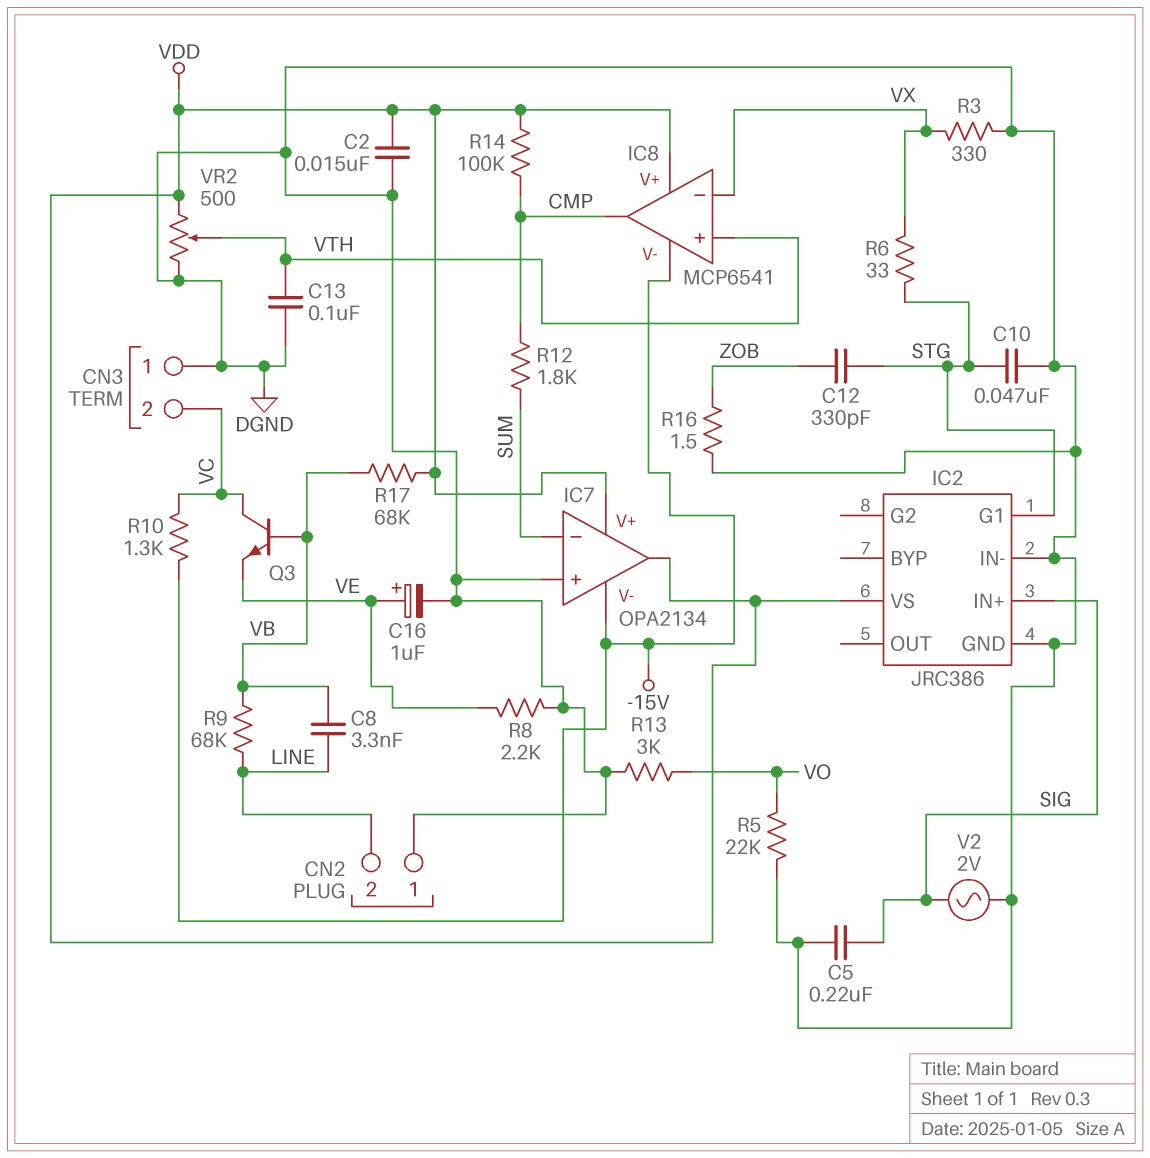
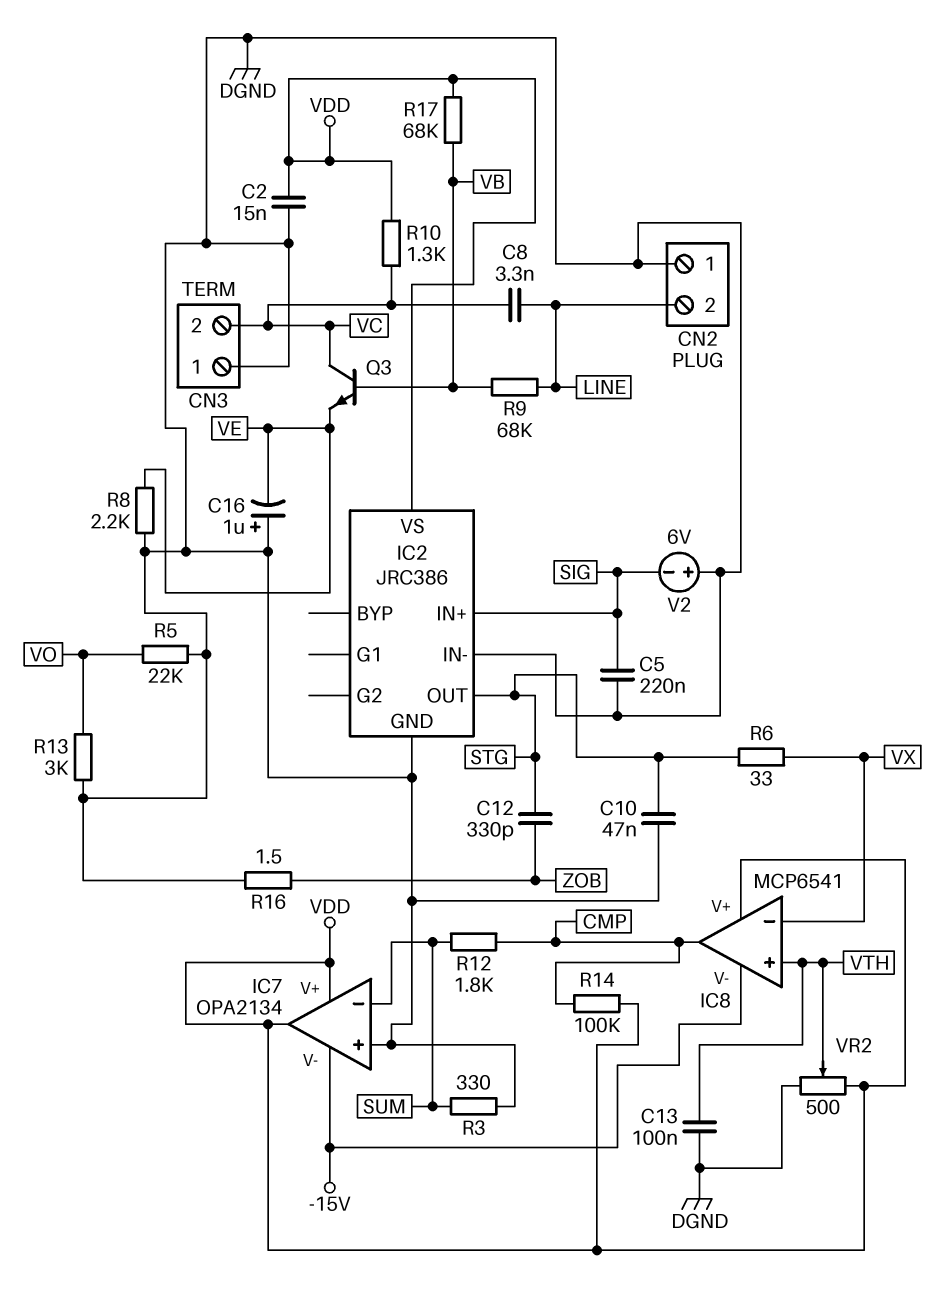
C8: 3.3nF (LINE, VB) -> 3.3nF (LINE, VC)
C16: 1uF (plus VE, minus DGND) -> 1uF (plus DGND, minus VE)
IC2 pin G1: STG -> none
IC2 pin OUT: none -> STG
R3: 330 (DGND, VX) -> 330 (DGND, SUM)
R10: 1.3k (-15V, VC) -> 1.3k (VC, VDD)
V2: AC 2V (DGND, SIG) -> 6V (plus DGND, minus SIG)

